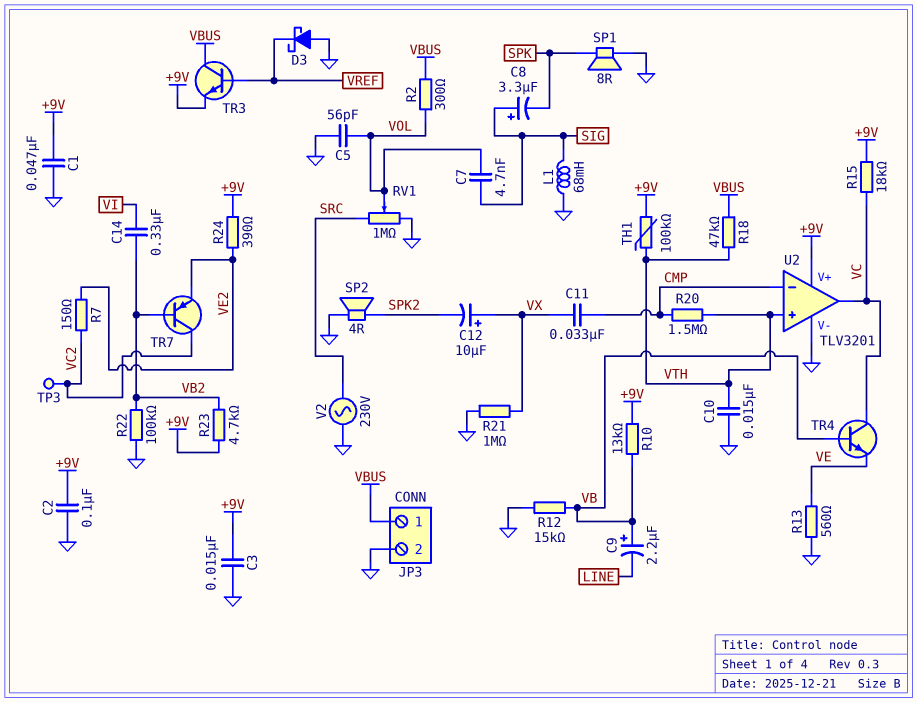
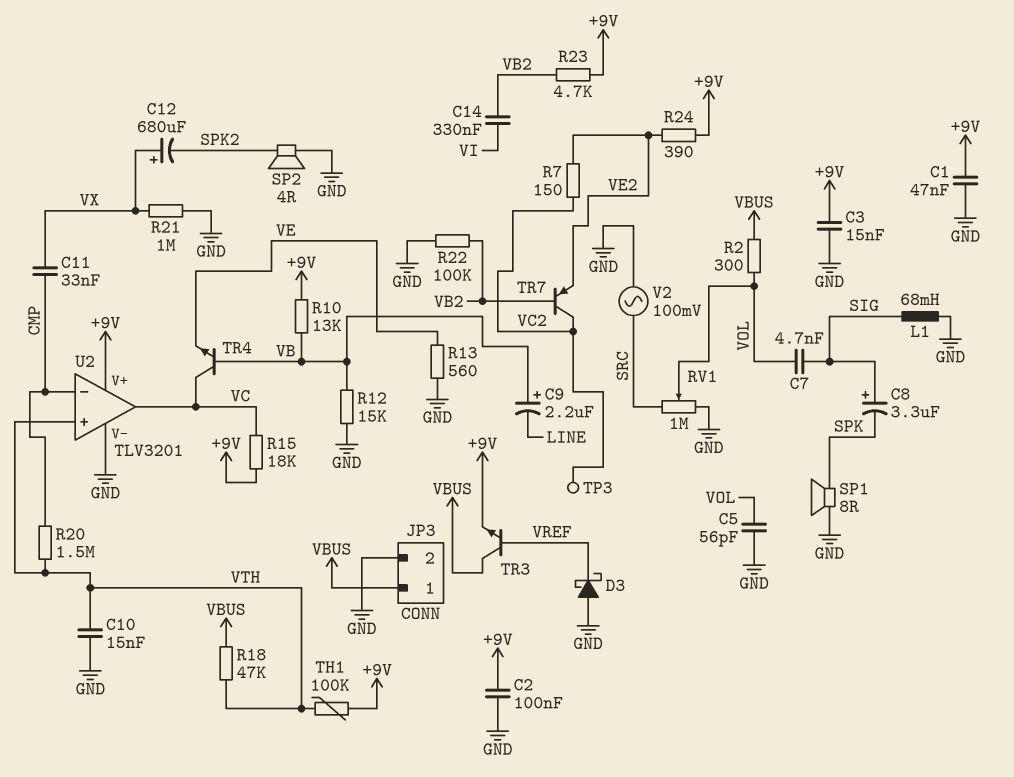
C12: 10uF (plus VX, minus SPK2) -> 680uF (plus VX, minus SPK2)
V2: AC 230V (GND, SRC) -> AC 100mV (GND, SRC)

